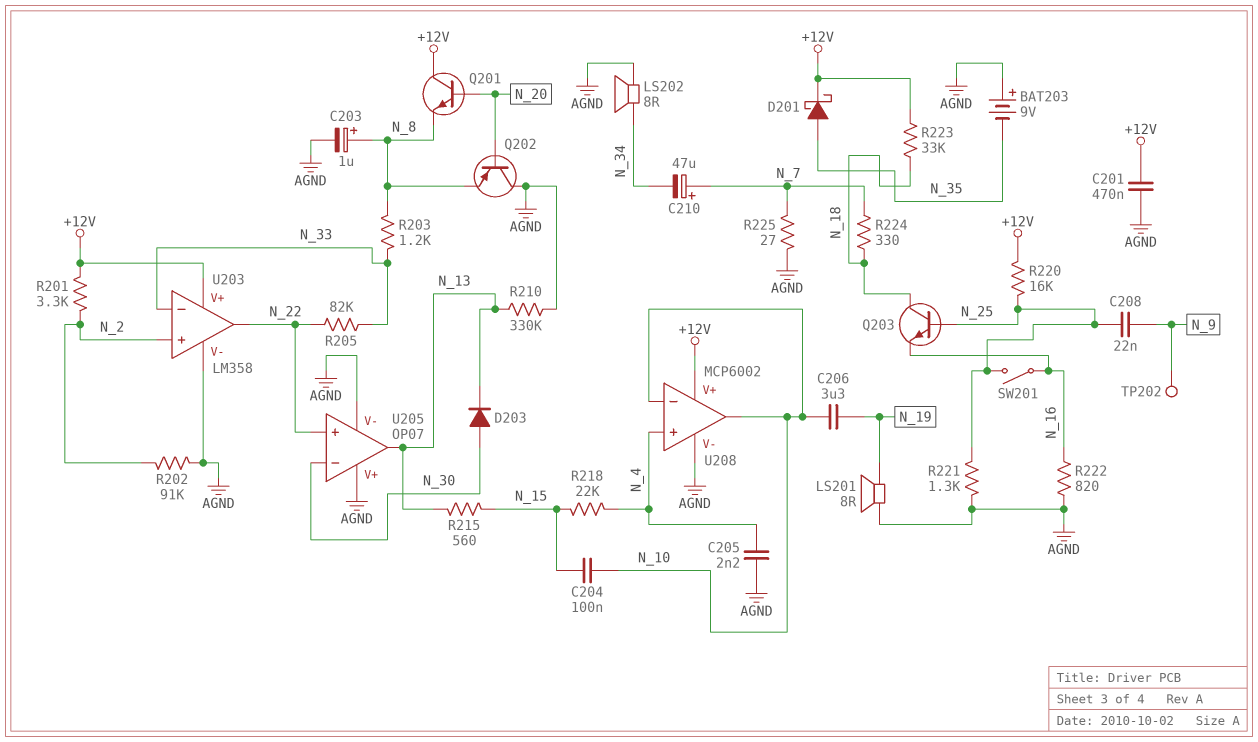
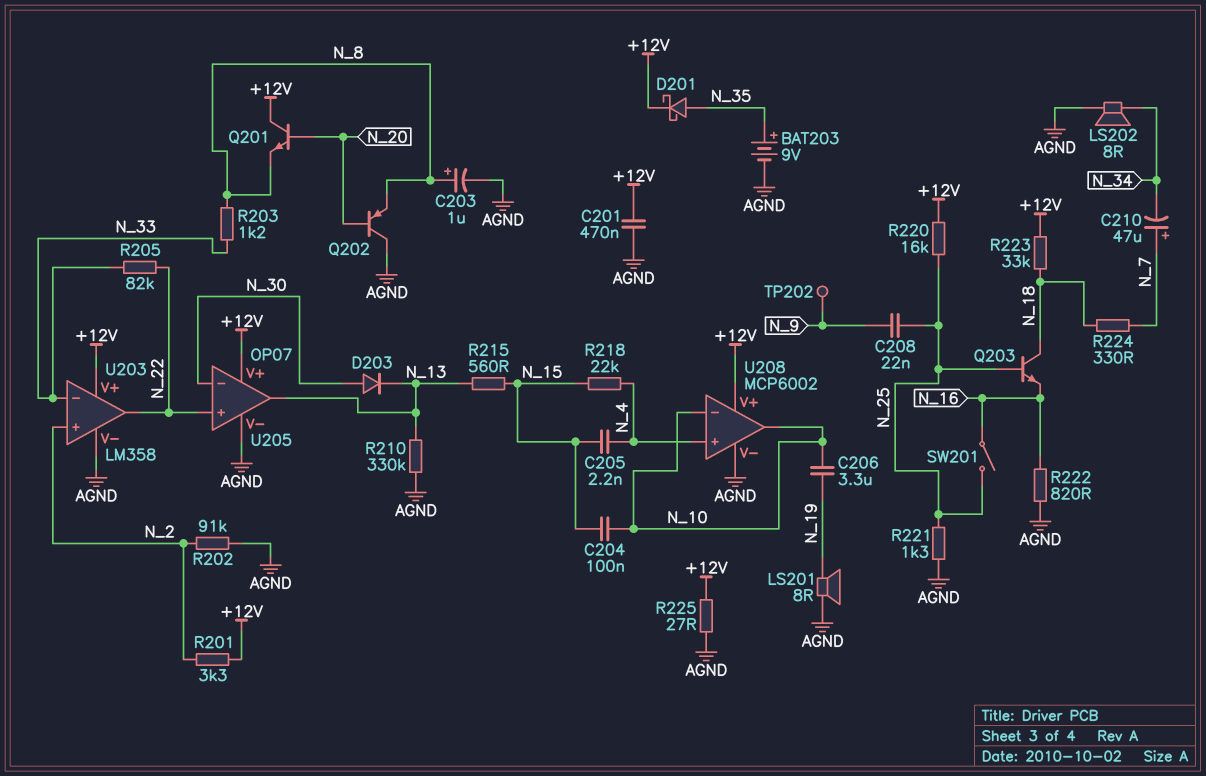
BAT203: 9V (plus AGND, minus N_35) -> 9V (plus N_35, minus AGND)
C205: 2.2nF (AGND, N_4) -> 2.2nF (N_4, N_15)
R225: 27 (AGND, N_7) -> 27 (+12V, AGND)
U205 pin V+: AGND -> +12V

